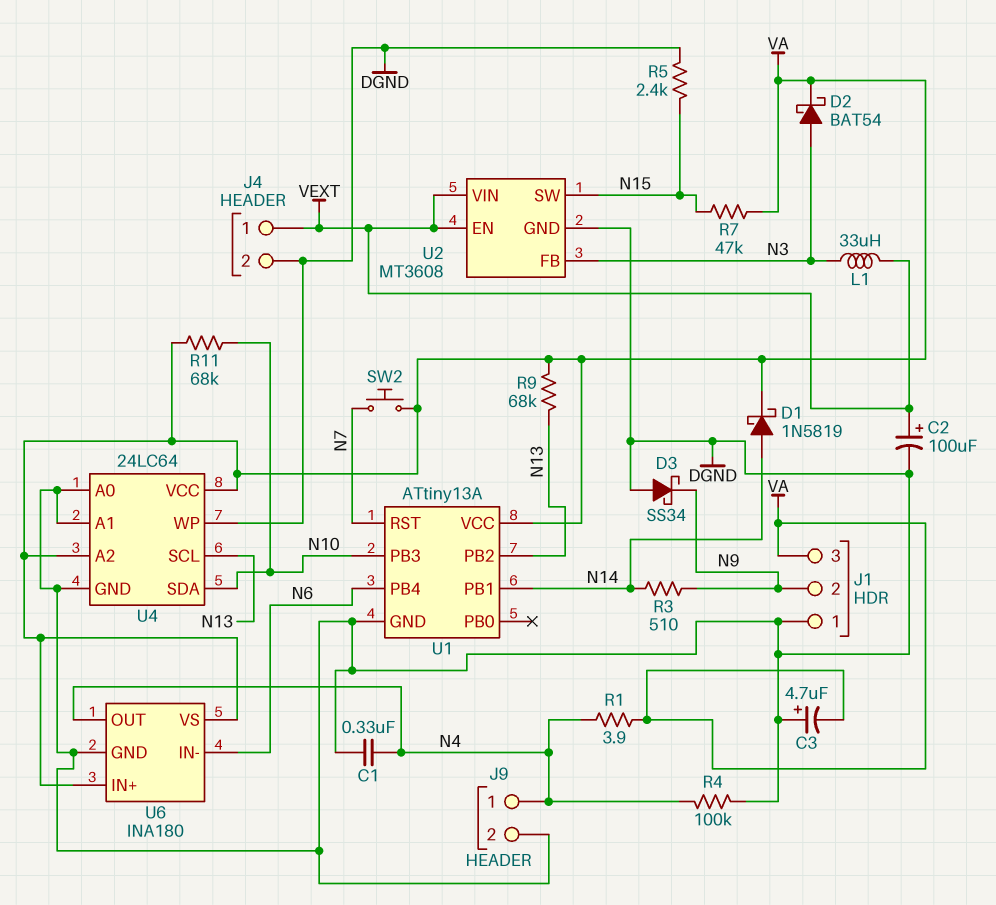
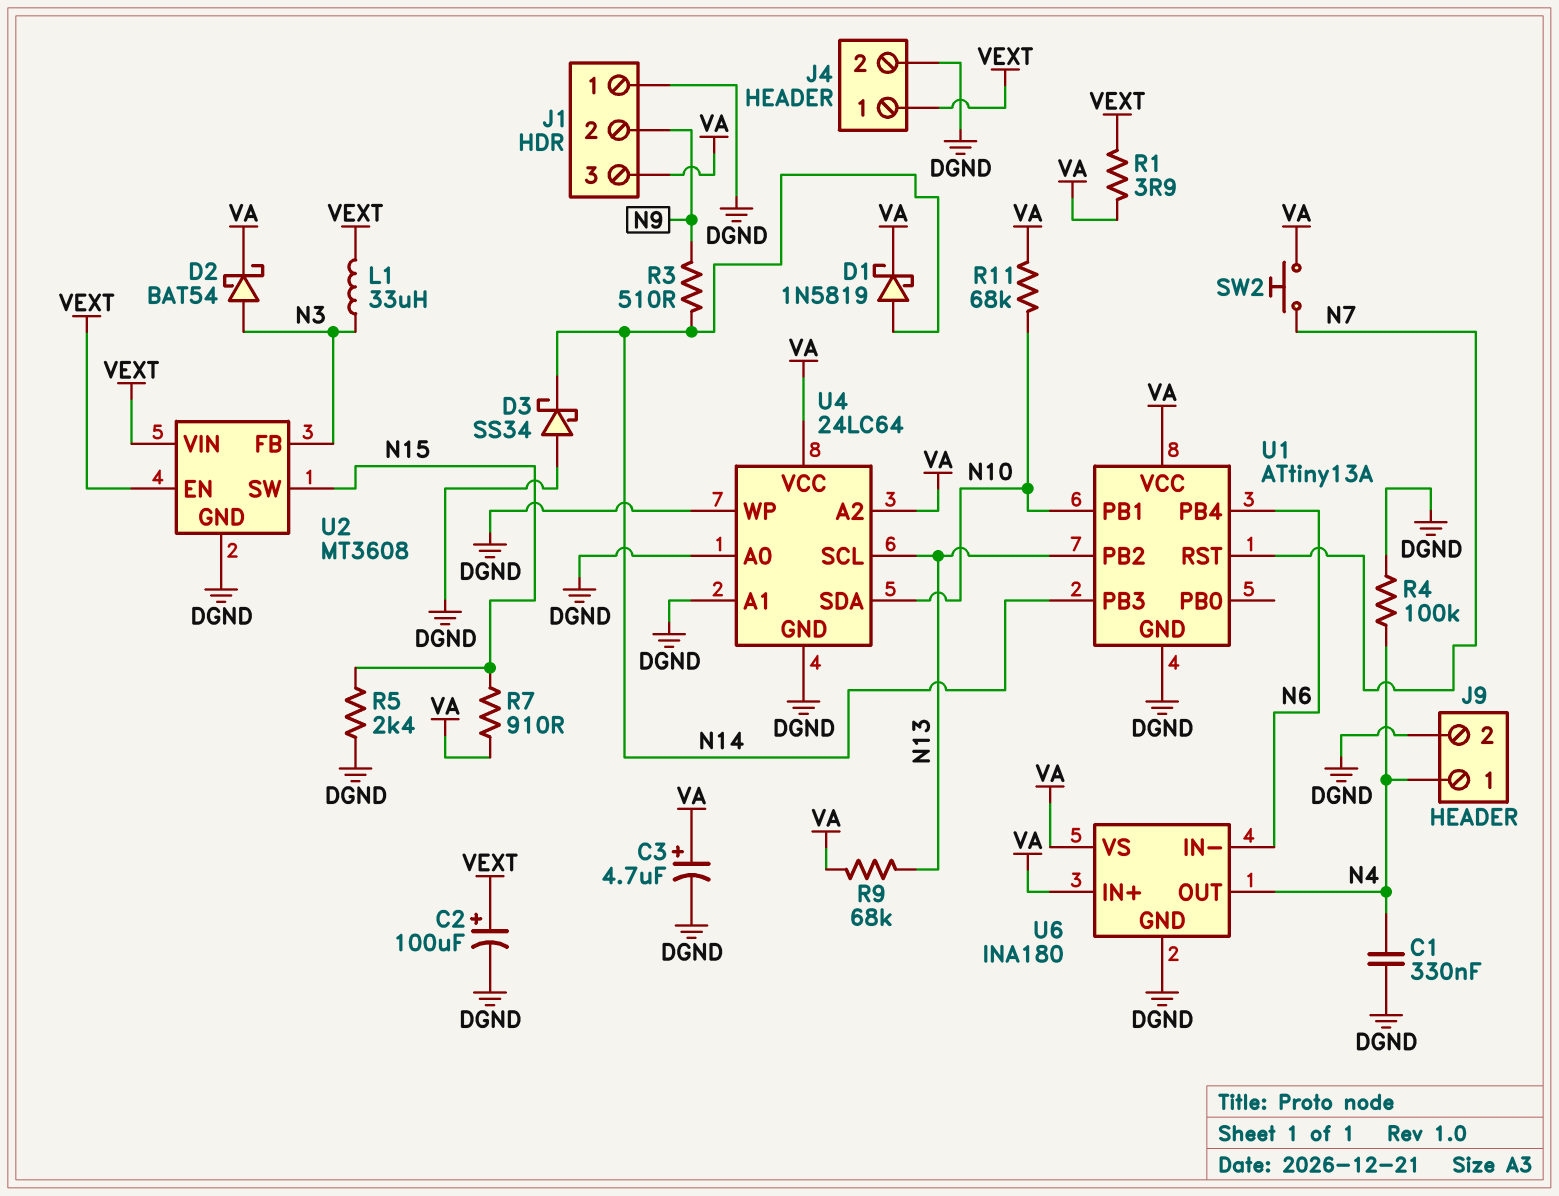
C3: 4.7uF (plus DGND, minus VA) -> 4.7uF (plus VA, minus DGND)
D3: schottky SS34 (A DGND, K N9) -> schottky SS34 (A DGND, K N14)
R1: 3.9 (N4, VA) -> 3.9 (VA, VEXT)
R7: 47k (N15, VA) -> 910 (N15, VA)
U1 pin PB1: N14 -> N10
U1 pin PB3: N10 -> N14

